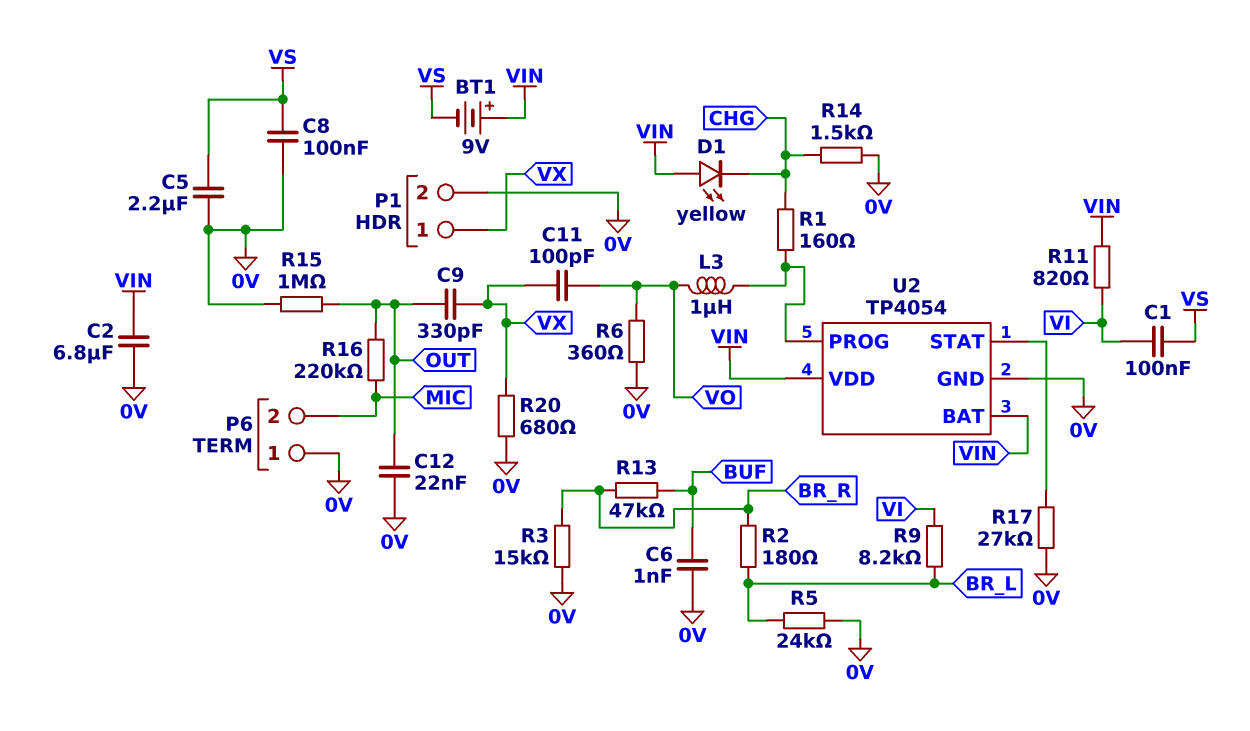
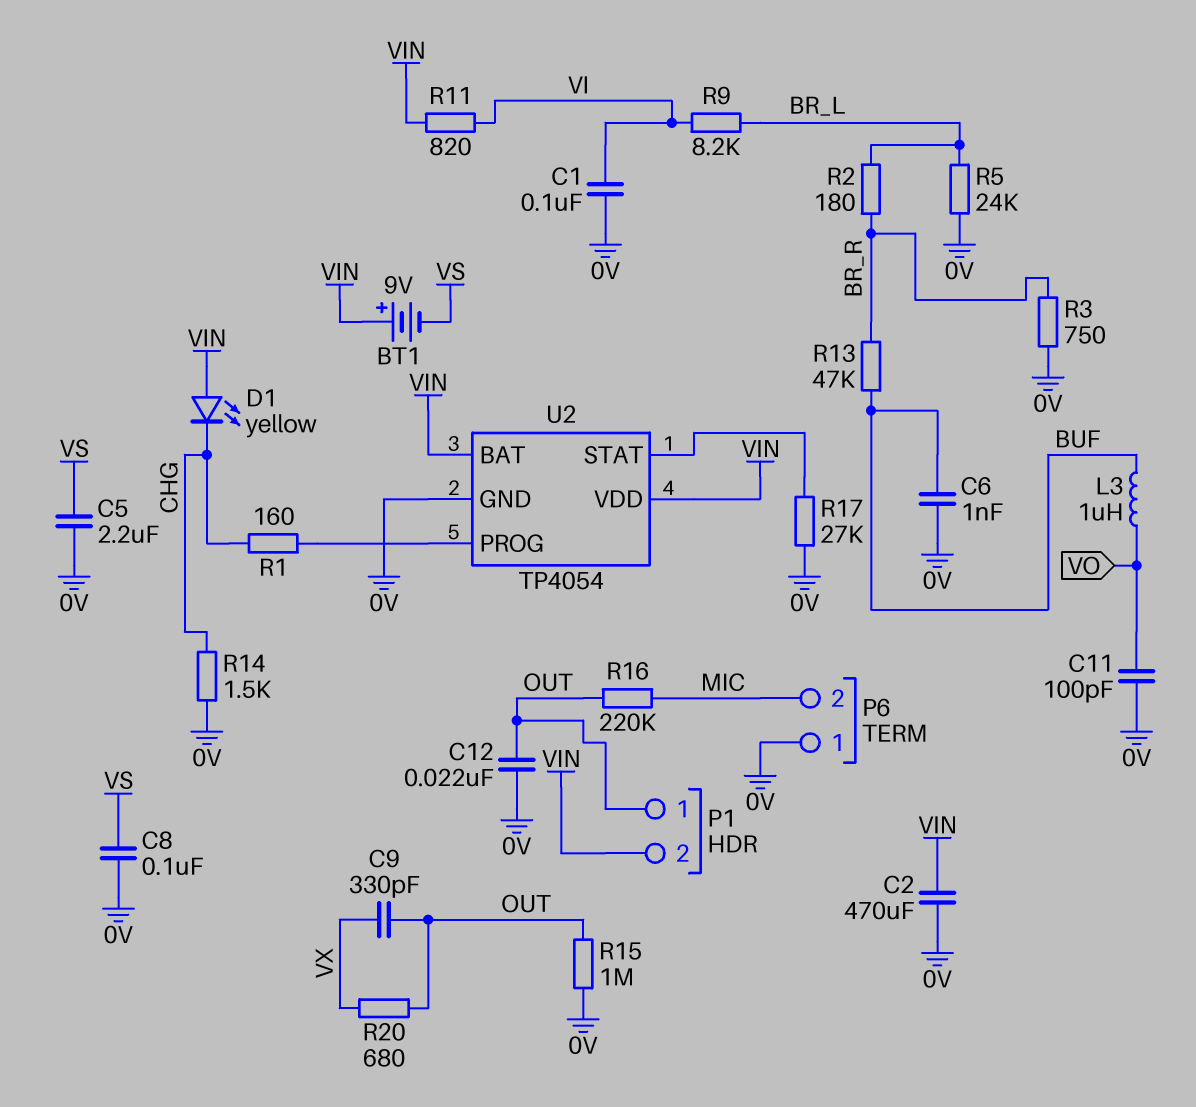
C1: 100nF (VI, VS) -> 100nF (0V, VI)
C2: 6.8uF (0V, VIN) -> 470uF (0V, VIN)
C11: 100pF (VO, VX) -> 100pF (0V, VO)
L3: 1uH (U2/PROG, VO) -> 1uH (BUF, VO)
P1 pin 1: VX -> OUT
P1 pin 2: 0V -> VIN
R3: 15k (0V, BR_R) -> 750 (0V, BR_R)
R6: 360 (0V, VO) -> none
R20: 680 (0V, VX) -> 680 (OUT, VX)

